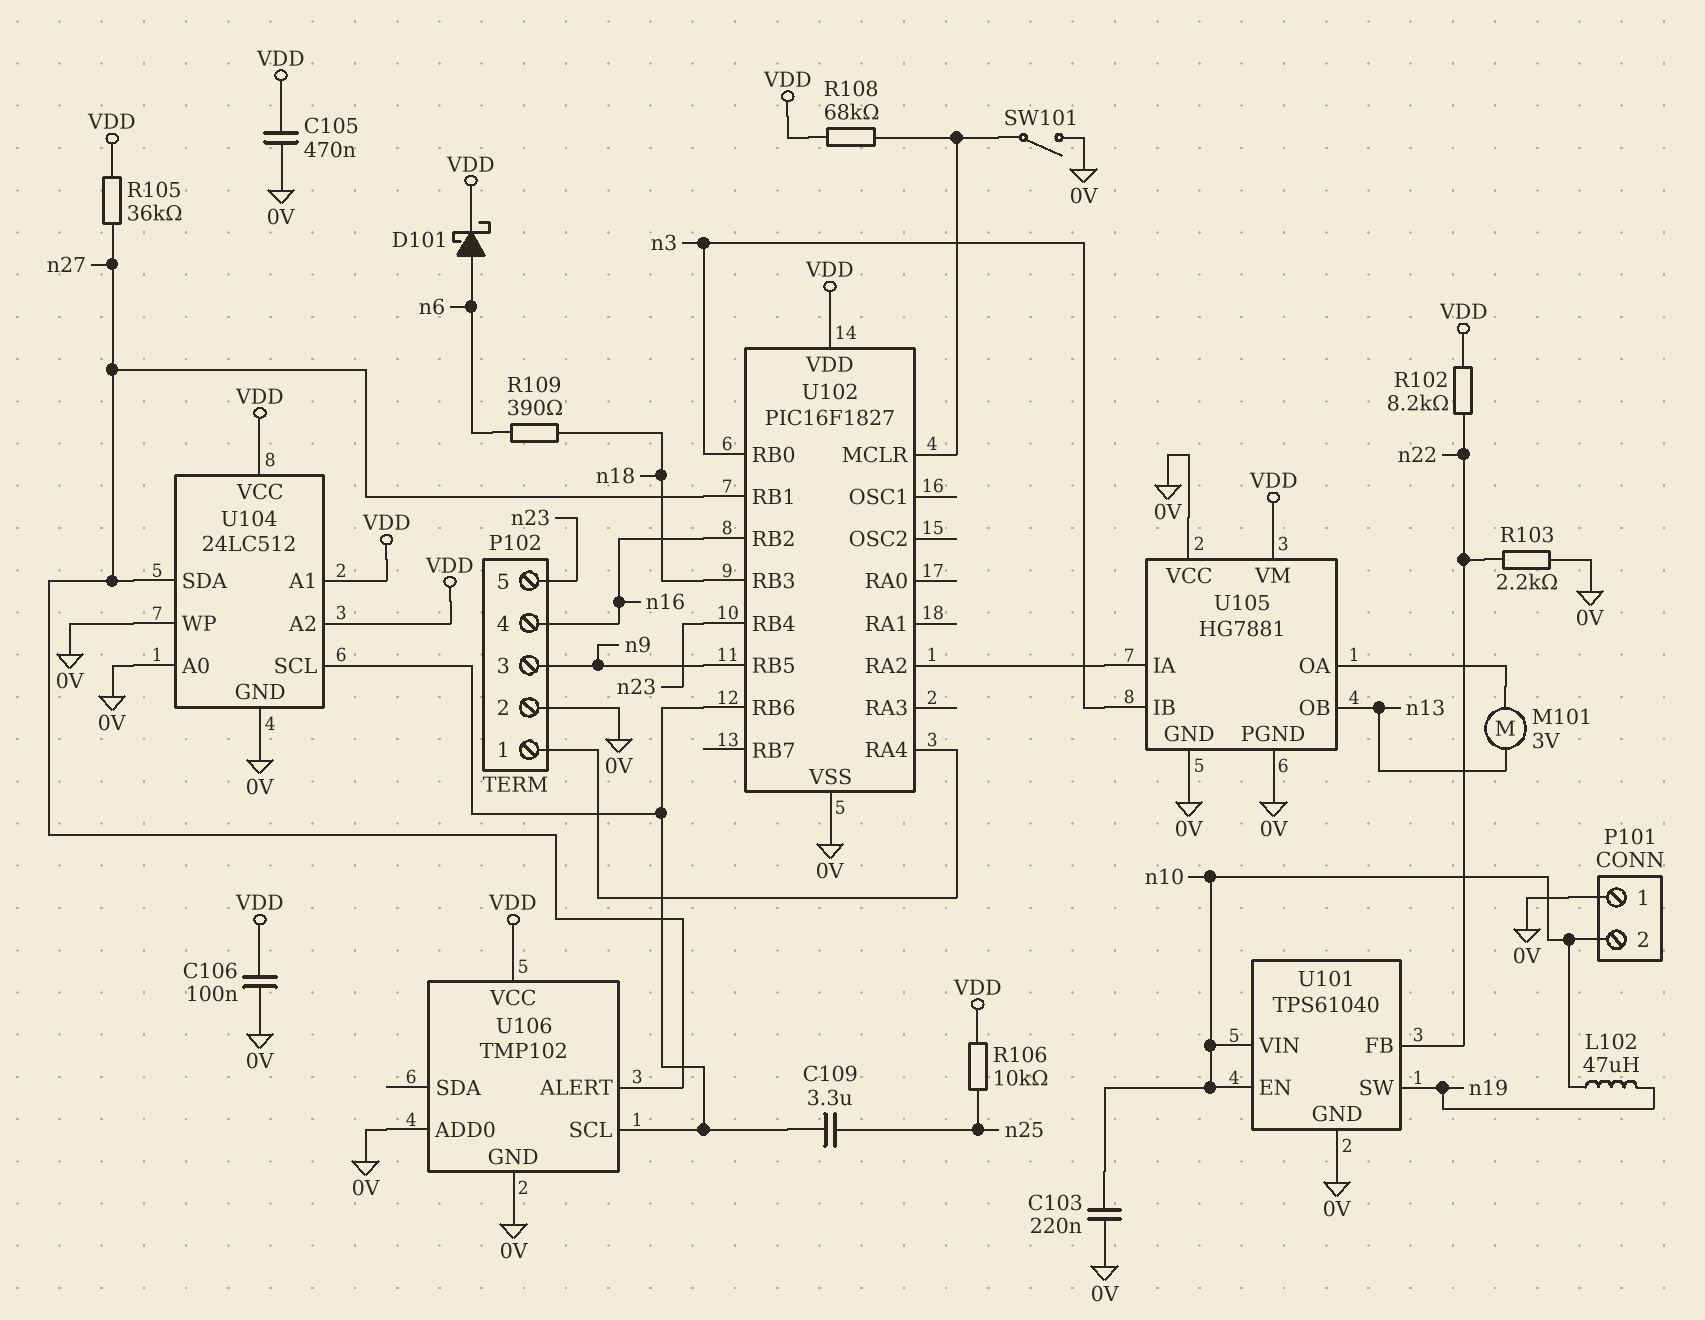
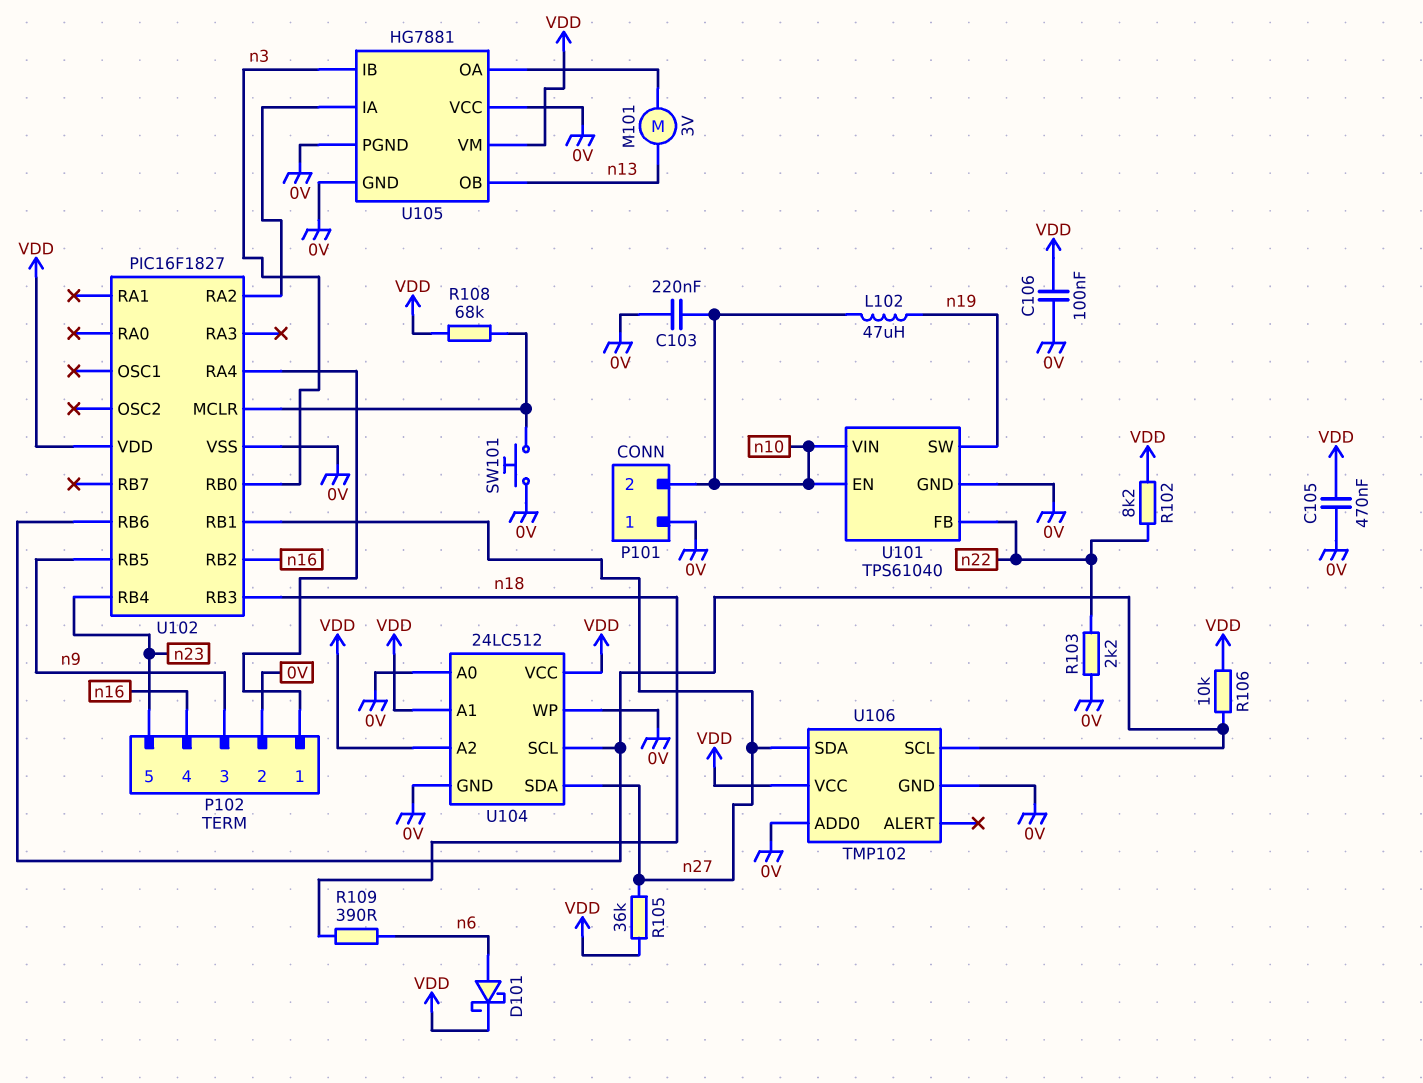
C109: 3.3uF (U102/RB6, n25) -> none
R106: 10k (VDD, n25) -> 10k (U102/RB6, VDD)
SW101: switch (0V, U102/MCLR) -> button (0V, U102/MCLR)
U106 pin ALERT: n27 -> none
U106 pin SDA: none -> n27

